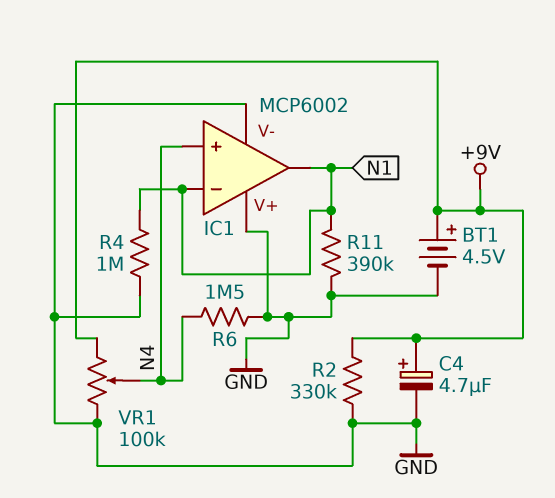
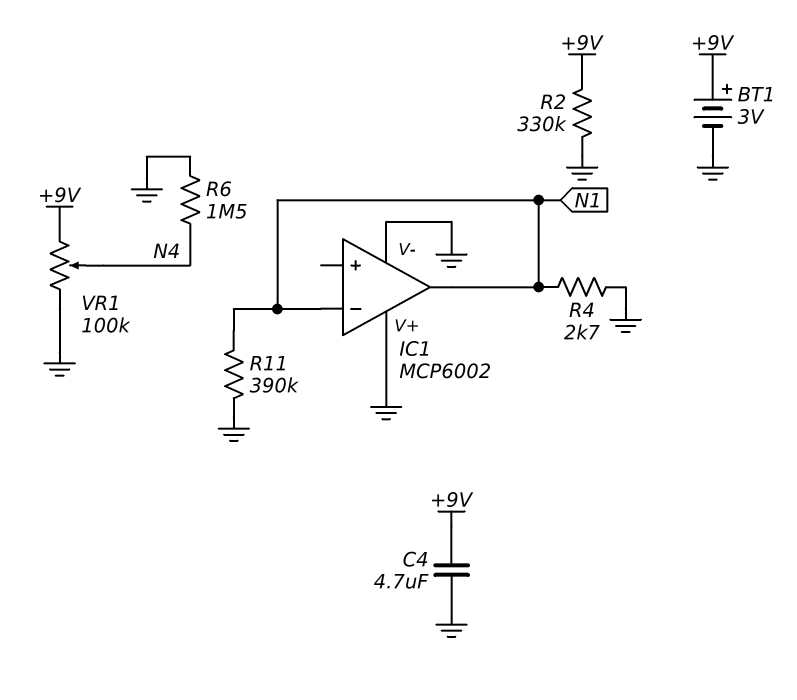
BT1: 4.5V (plus +9V, minus GND) -> 3V (plus +9V, minus GND)
C4: 4.7uF (plus +9V, minus GND) -> 4.7uF (+9V, GND)
IC1 pin in+: N4 -> none
R4: 1M (GND, N1) -> 2.7k (GND, N1)

